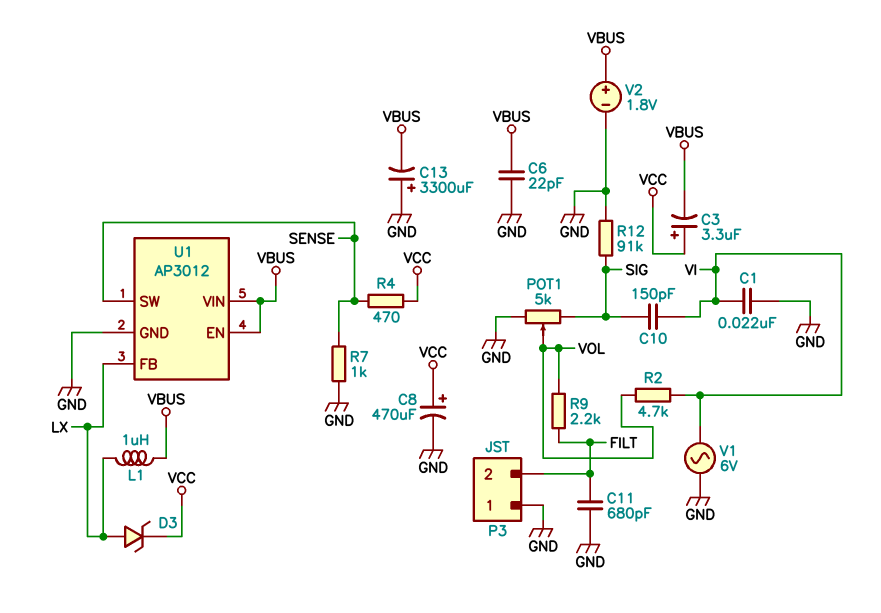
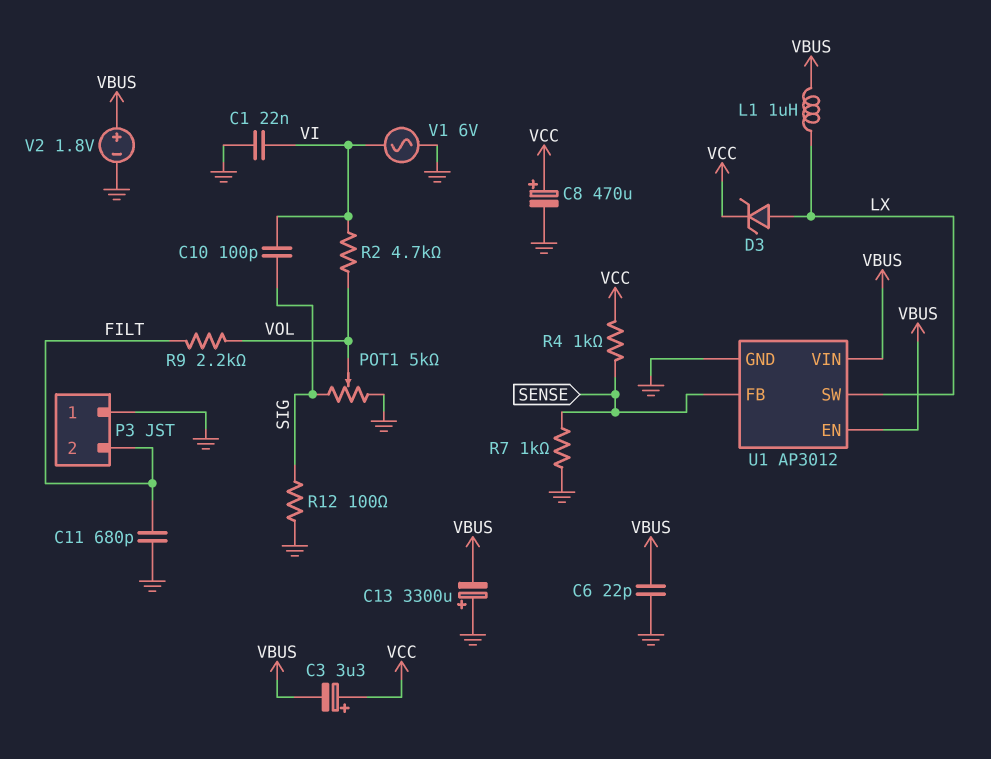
C10: 150pF (SIG, VI) -> 100pF (SIG, VI)
R4: 470 (SENSE, VCC) -> 1k (SENSE, VCC)
R12: 91k (GND, SIG) -> 100 (GND, SIG)
U1 pin FB: LX -> SENSE
U1 pin SW: SENSE -> LX

